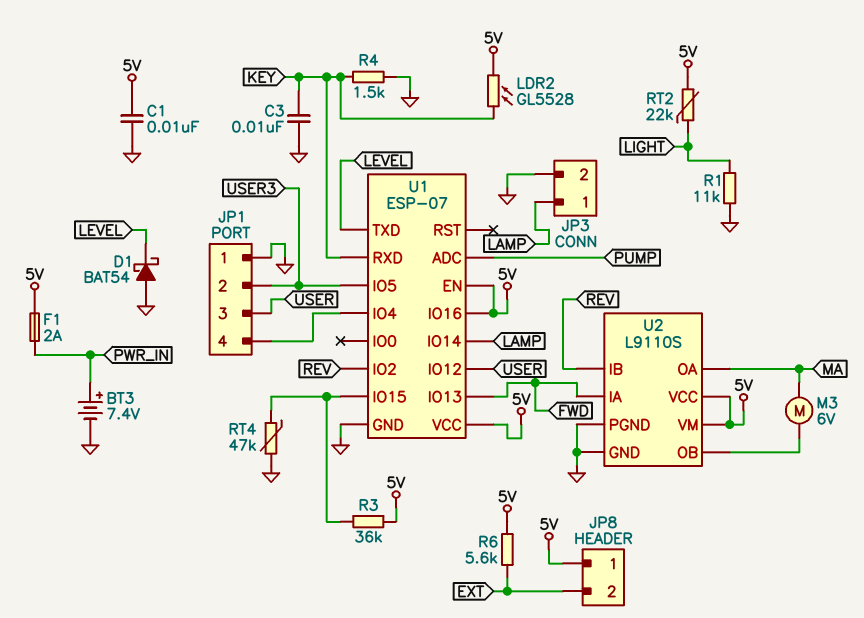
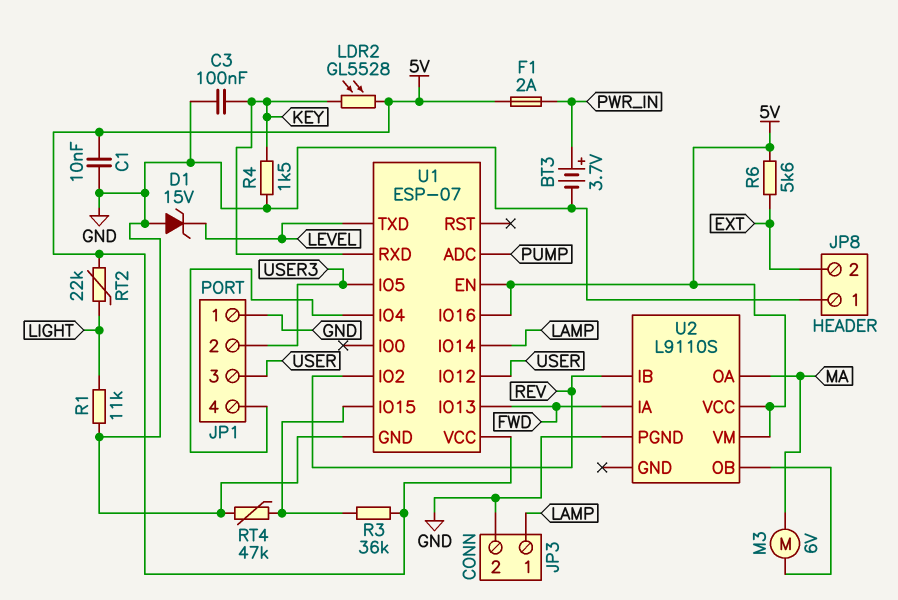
BT3: 7.4V (plus PWR_IN, minus GND) -> 3.7V (plus PWR_IN, minus GND)
C3: 10nF (GND, KEY) -> 100nF (GND, KEY)
D1: schottky BAT54 (A GND, K LEVEL) -> zener 15V (A GND, K LEVEL)
JP8 pin 1: 5V -> GND
U2 pin GND: GND -> none

